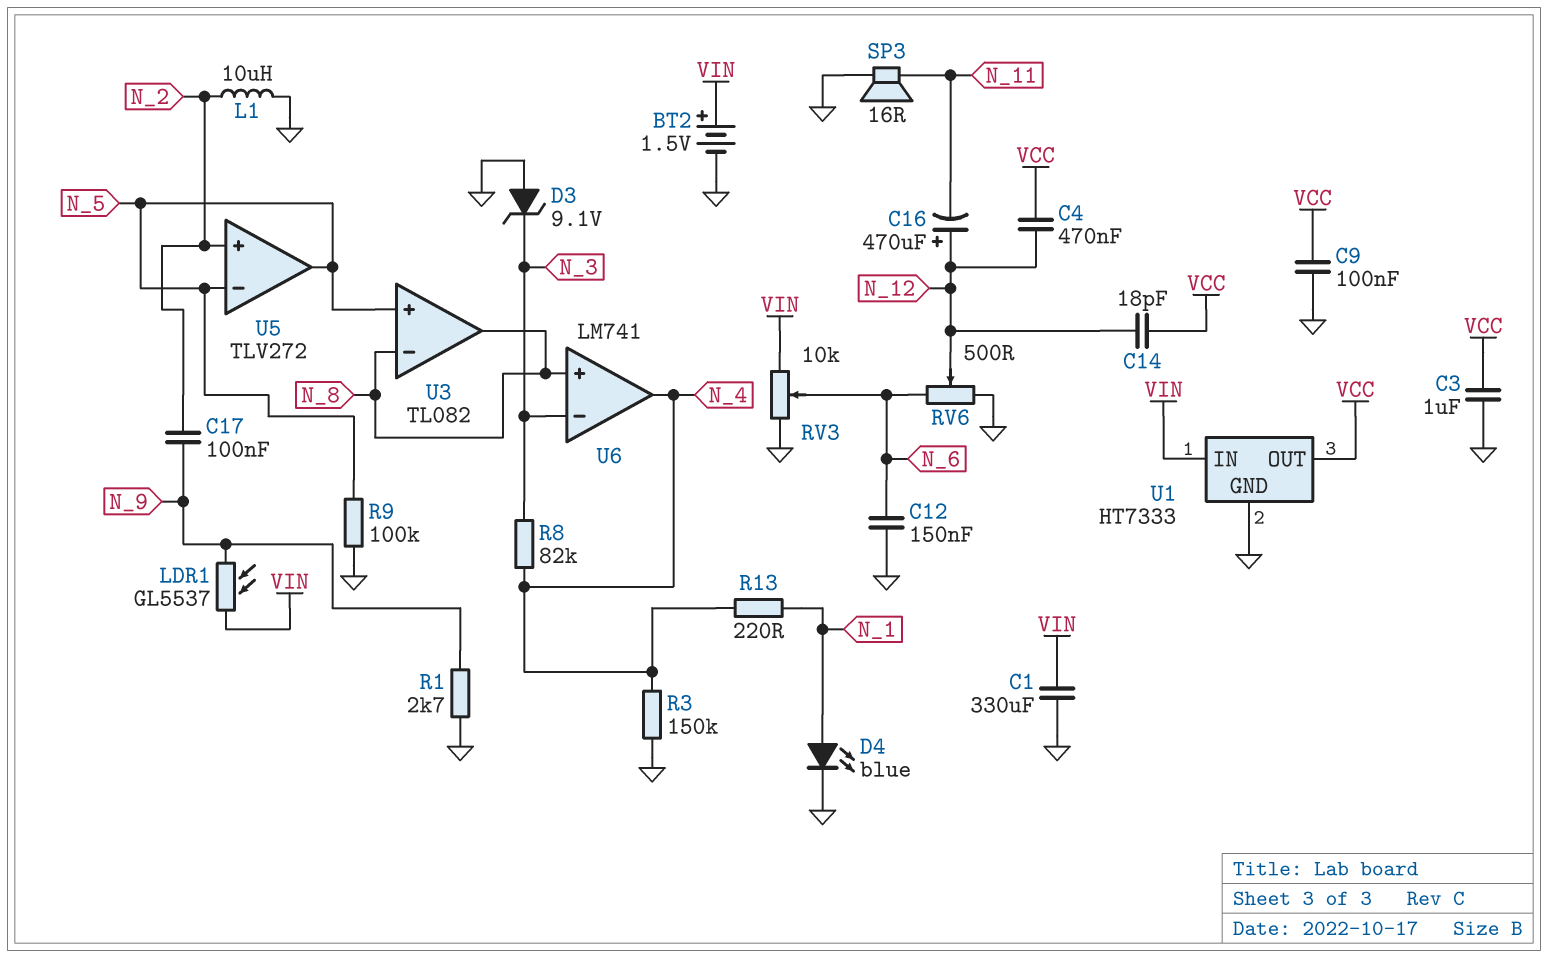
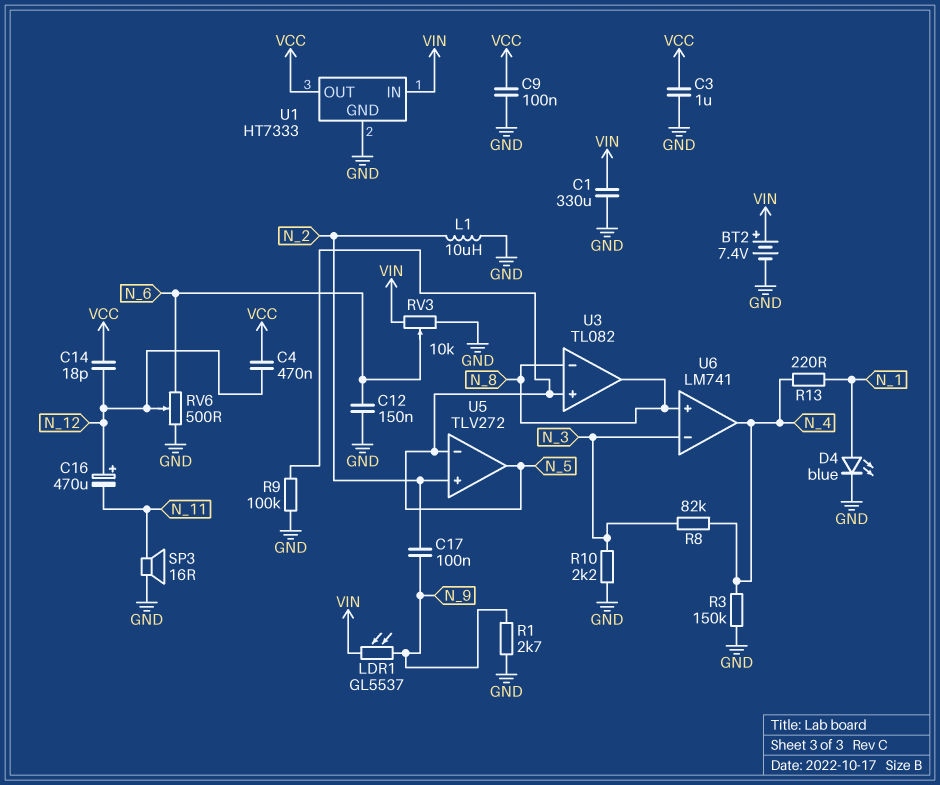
BT2: 1.5V (plus VIN, minus GND) -> 7.4V (plus VIN, minus GND)
D3: zener 9.1V (A GND, K N_3) -> none
R10: none -> 2.2k (GND, N_3)

